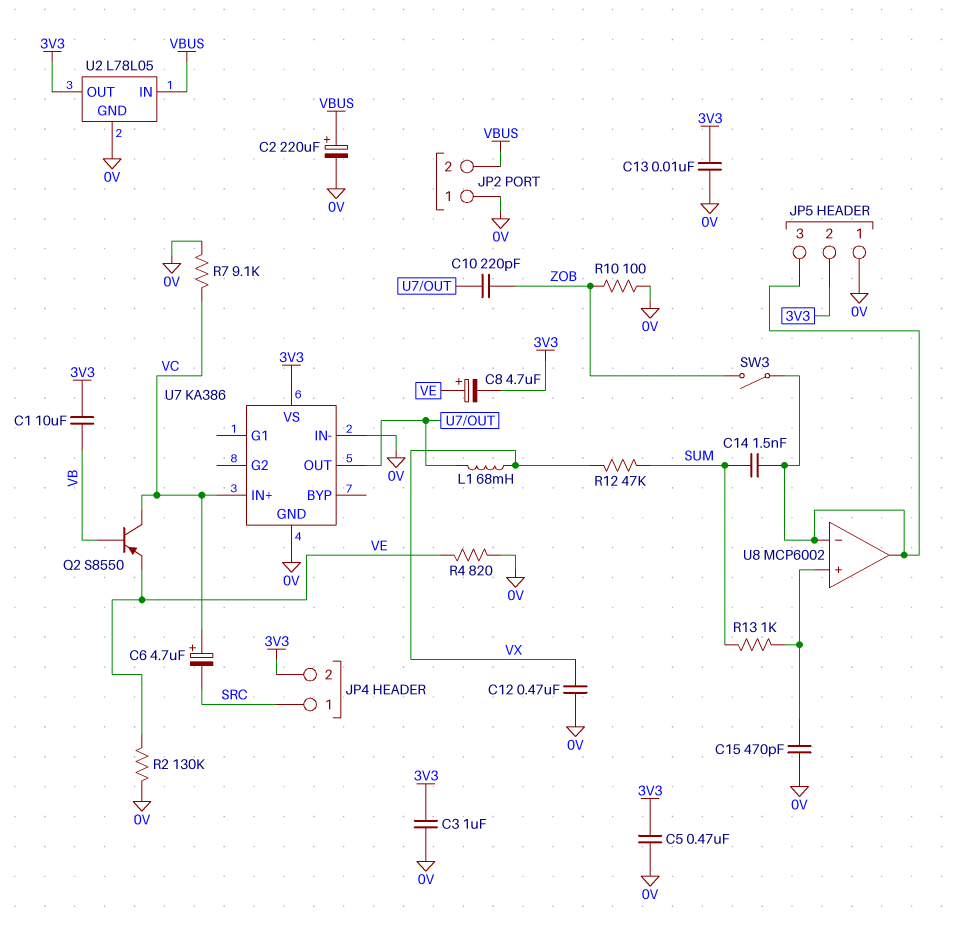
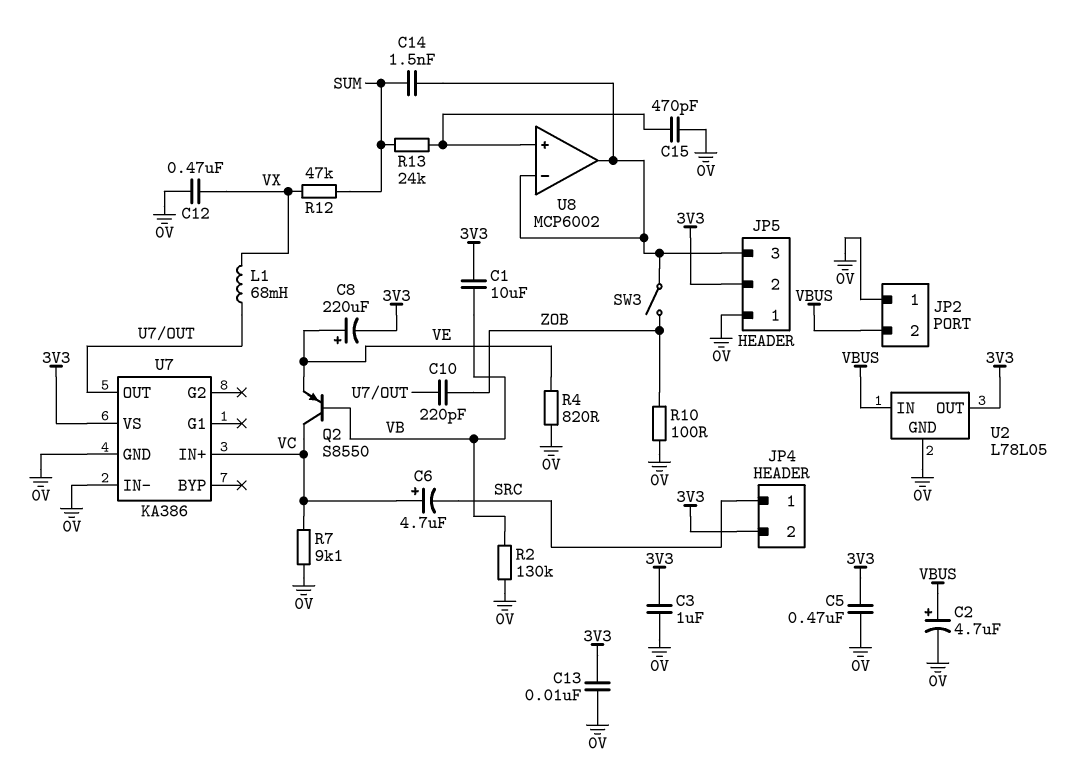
C2: 220uF (plus VBUS, minus 0V) -> 4.7uF (plus VBUS, minus 0V)
C8: 4.7uF (plus VE, minus 3V3) -> 220uF (plus VE, minus 3V3)
R2: 130k (0V, VE) -> 130k (0V, VB)
R13: 1k (SUM, U8/in+) -> 24k (SUM, U8/in+)

